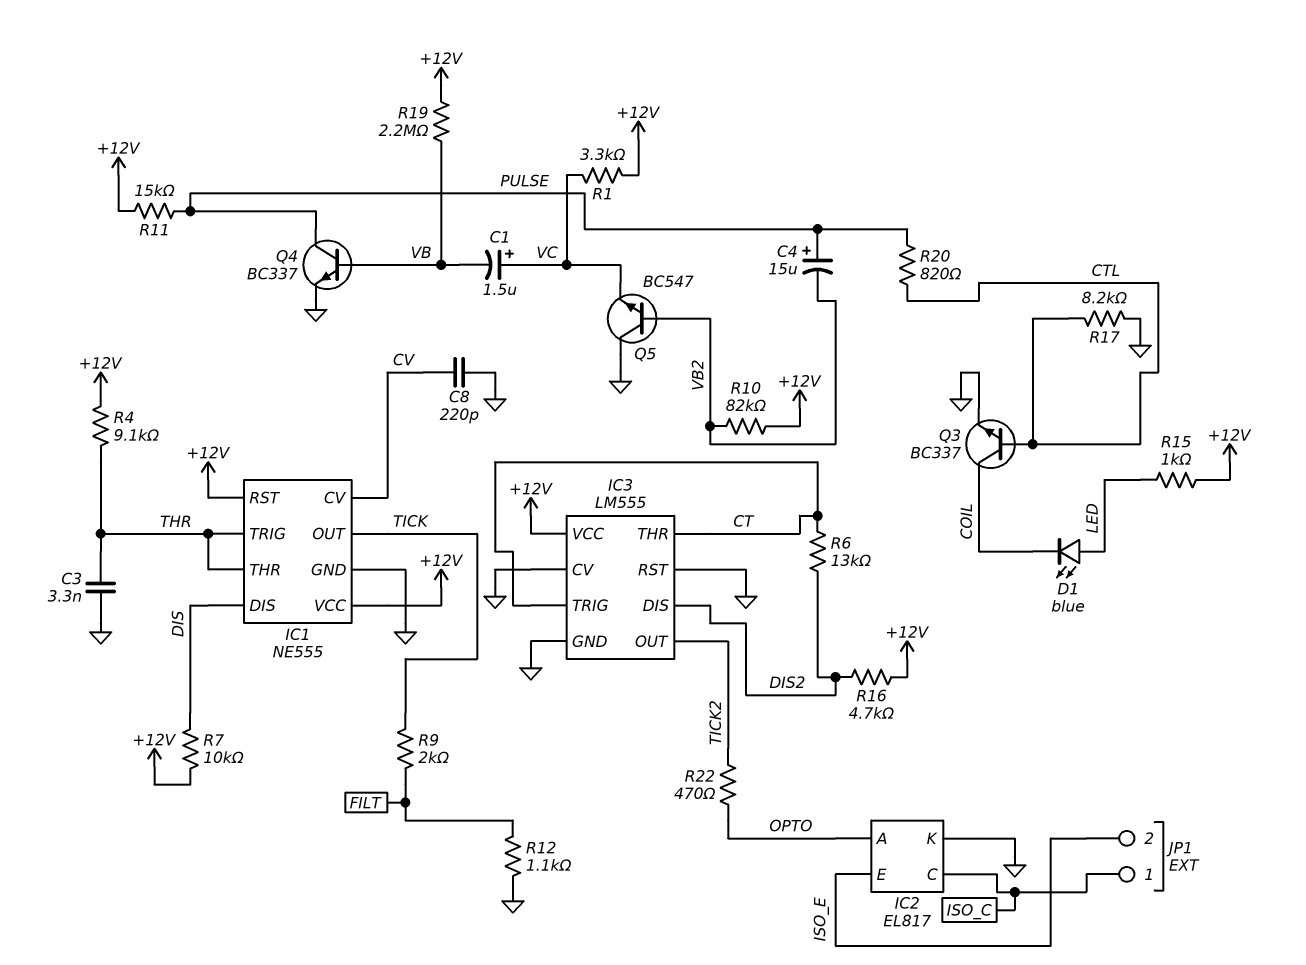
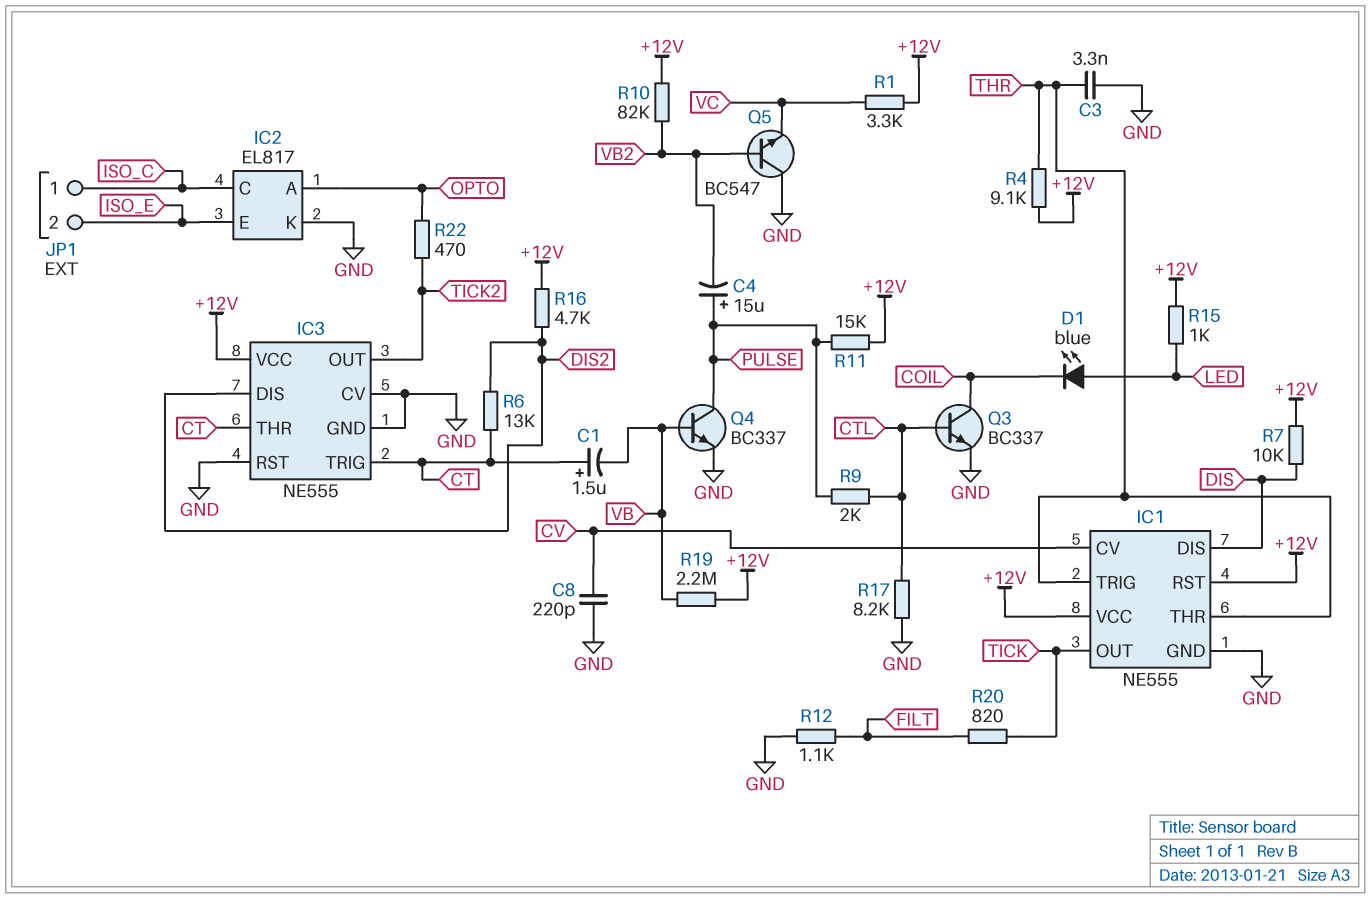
C1: 1.5uF (plus VC, minus VB) -> 1.5uF (plus CT, minus VB)
IC3: LM555 -> NE555
R9: 2k (FILT, TICK) -> 2k (CTL, PULSE)
R20: 820 (CTL, PULSE) -> 820 (FILT, TICK)

